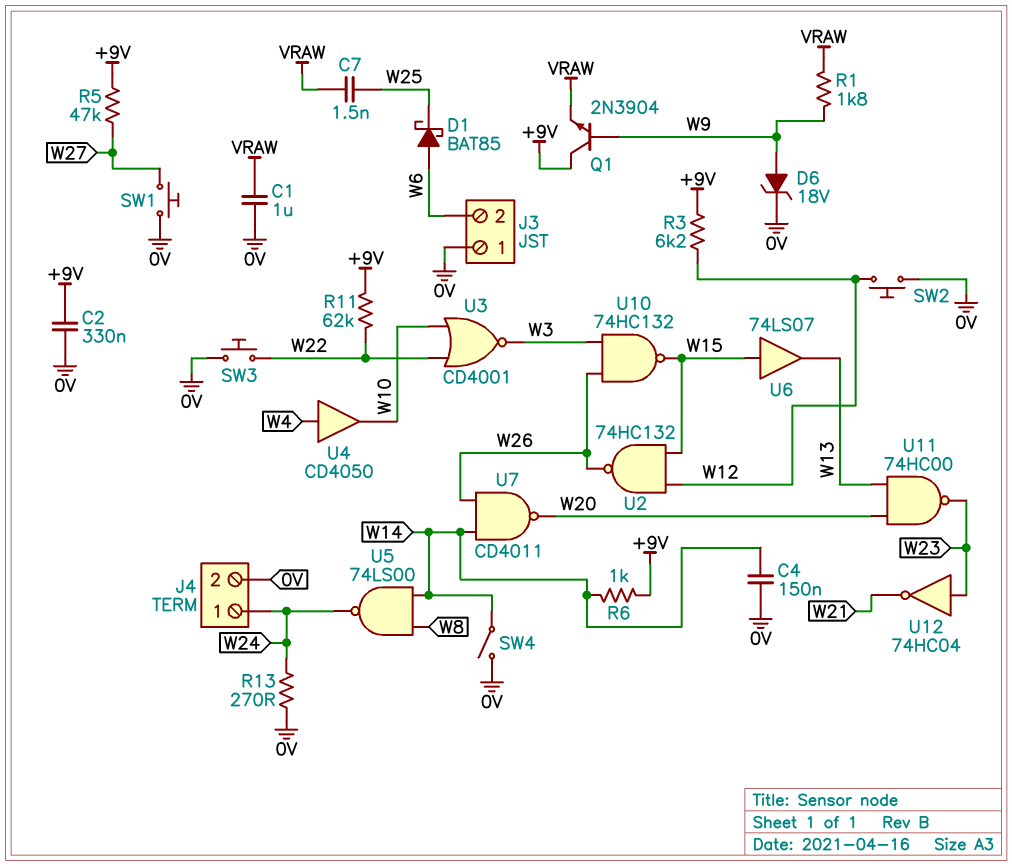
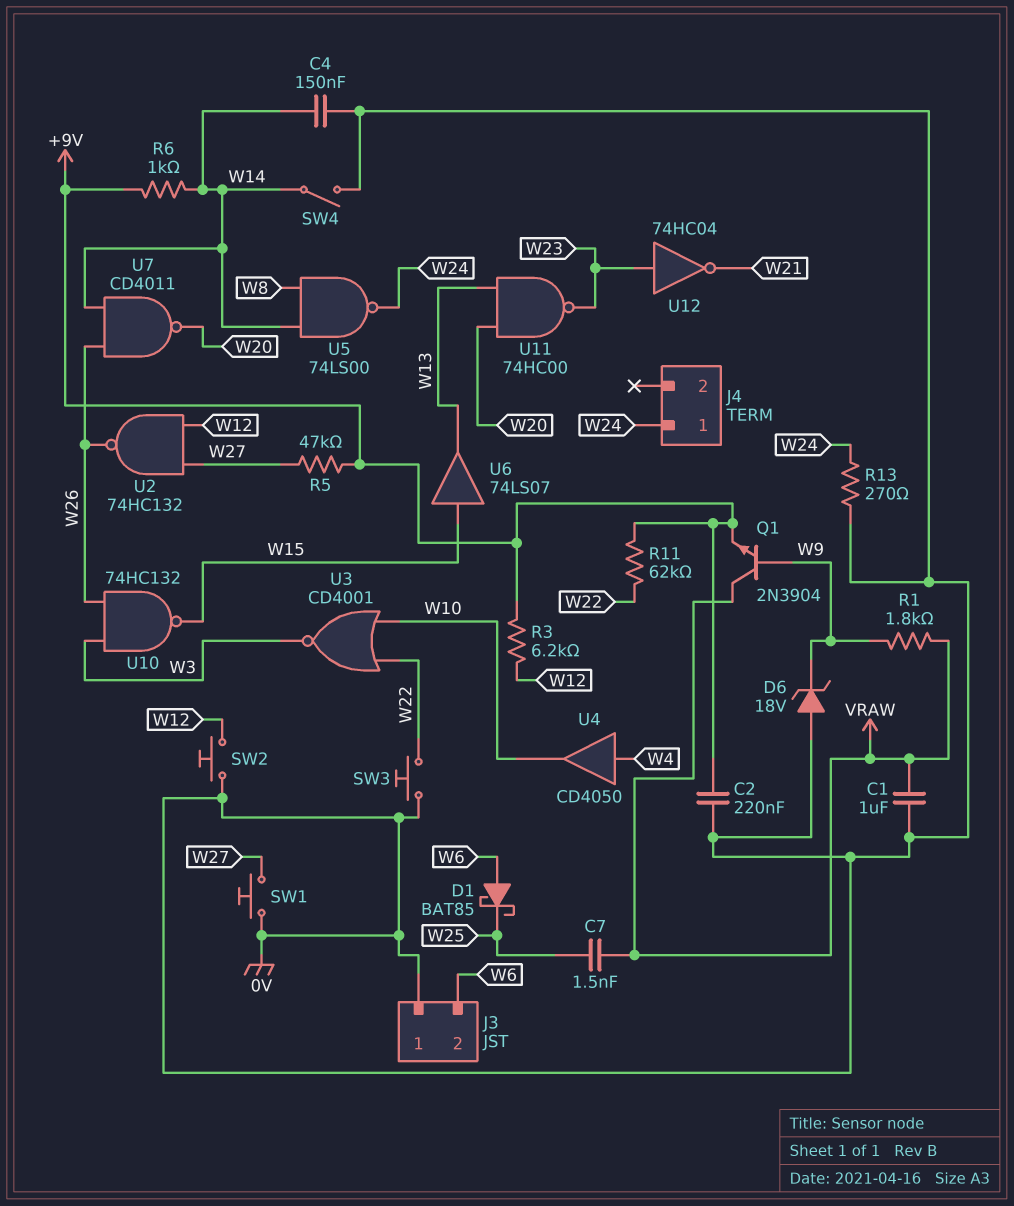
C2: 330nF (+9V, 0V) -> 220nF (+9V, 0V)
D6: zener 18V (A W9, K 0V) -> zener 18V (A 0V, K W9)
J4 pin 2: 0V -> none
Q1: NPN 2N3904 (B W9, C +9V, E VRAW) -> NPN 2N3904 (B W9, C VRAW, E +9V)
U2: NAND 74HC132 (in W12, in W15, out W26) -> NAND 74HC132 (in W12, in W27, out W26)

